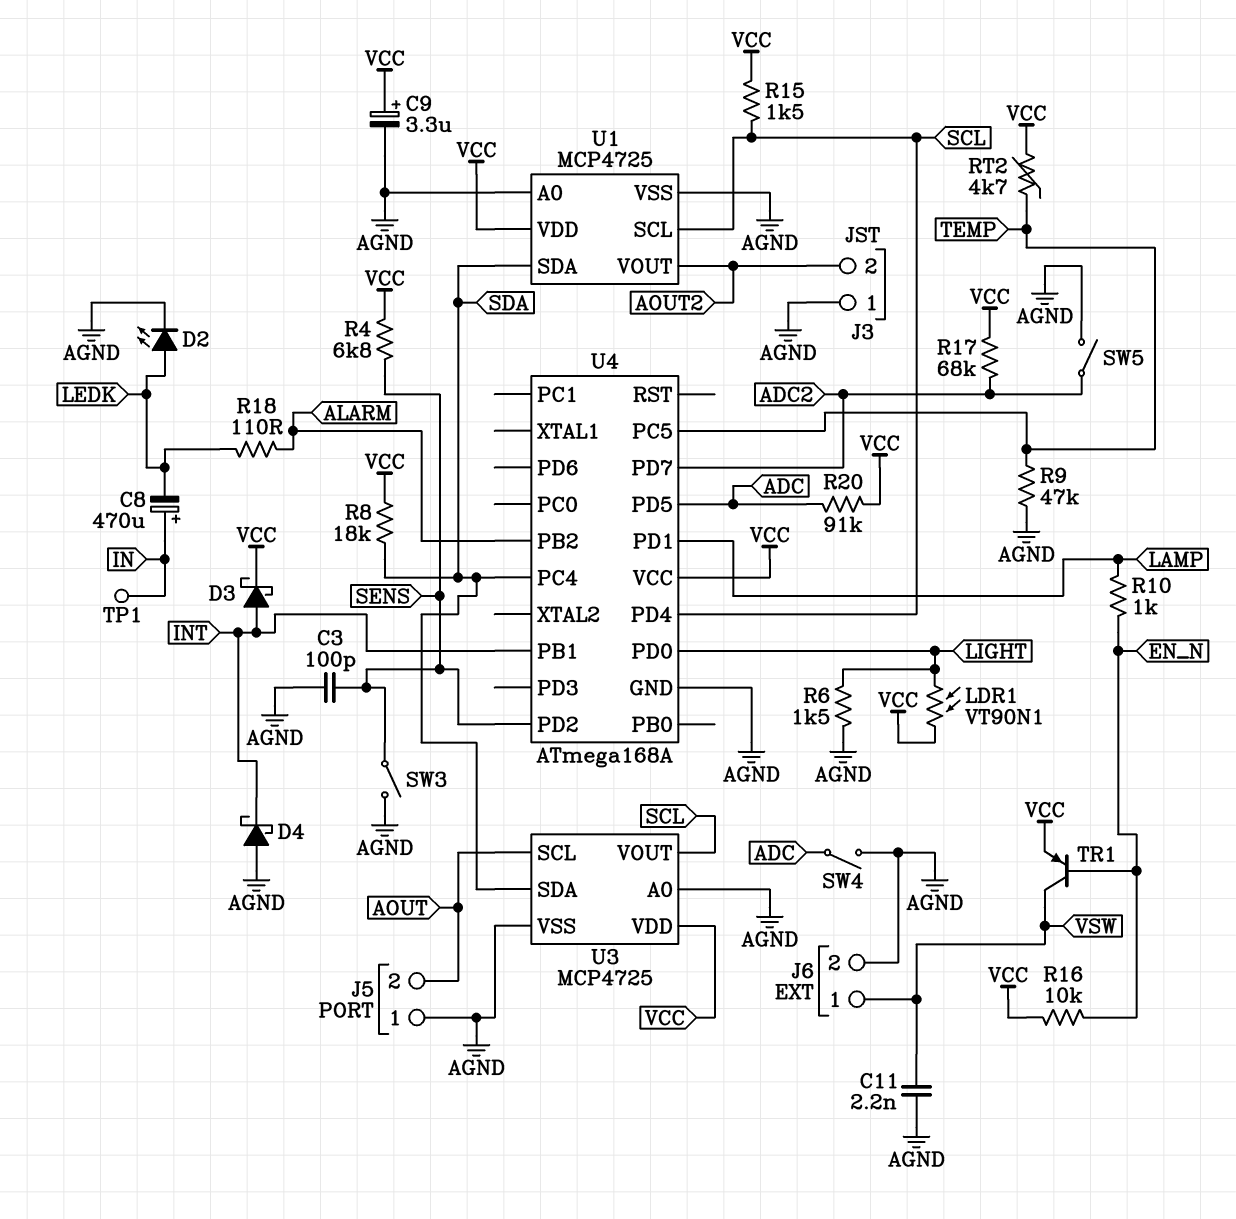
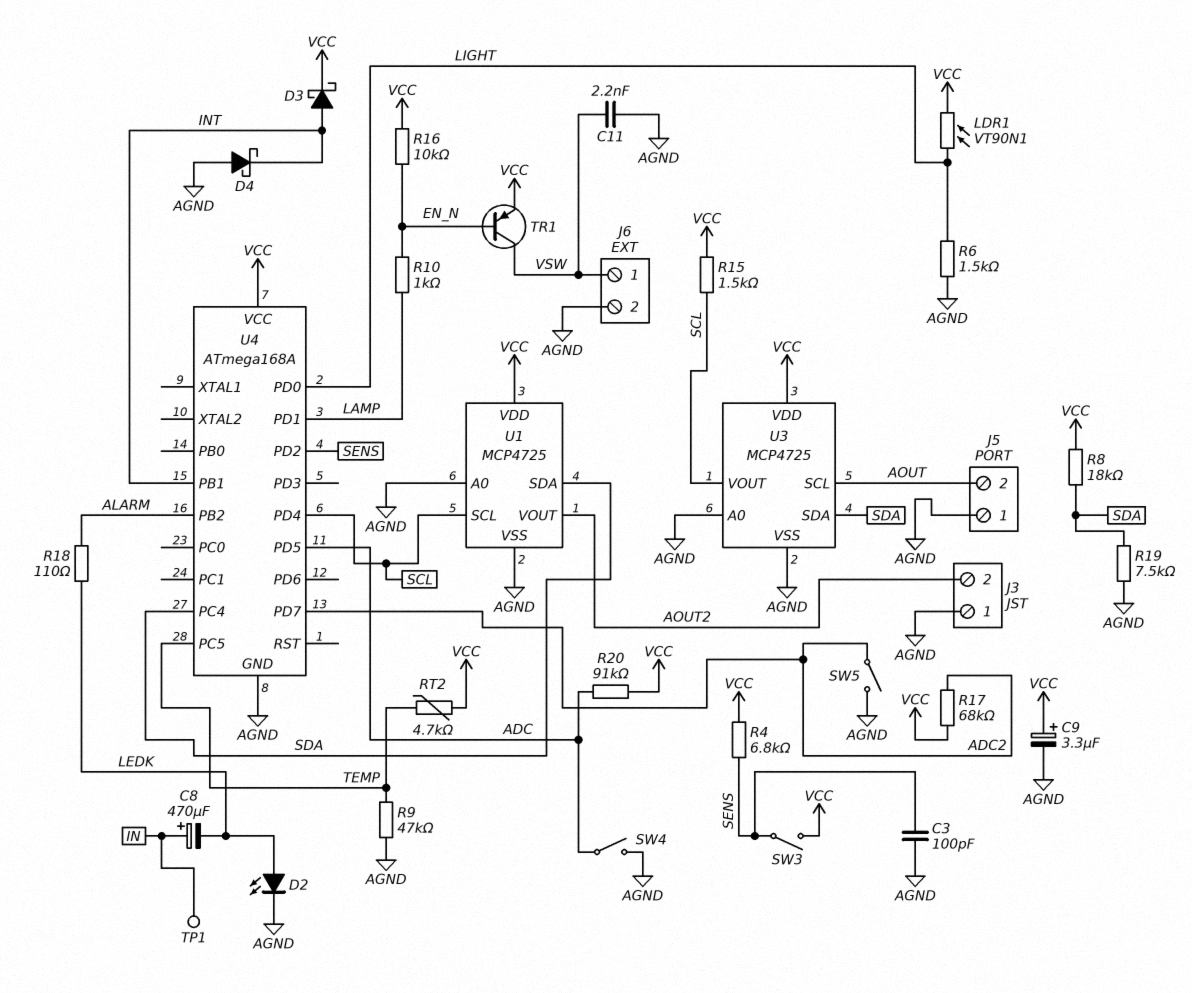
R19: none -> 7.5k (AGND, SDA)
SW3: switch (AGND, SENS) -> switch (SENS, VCC)

